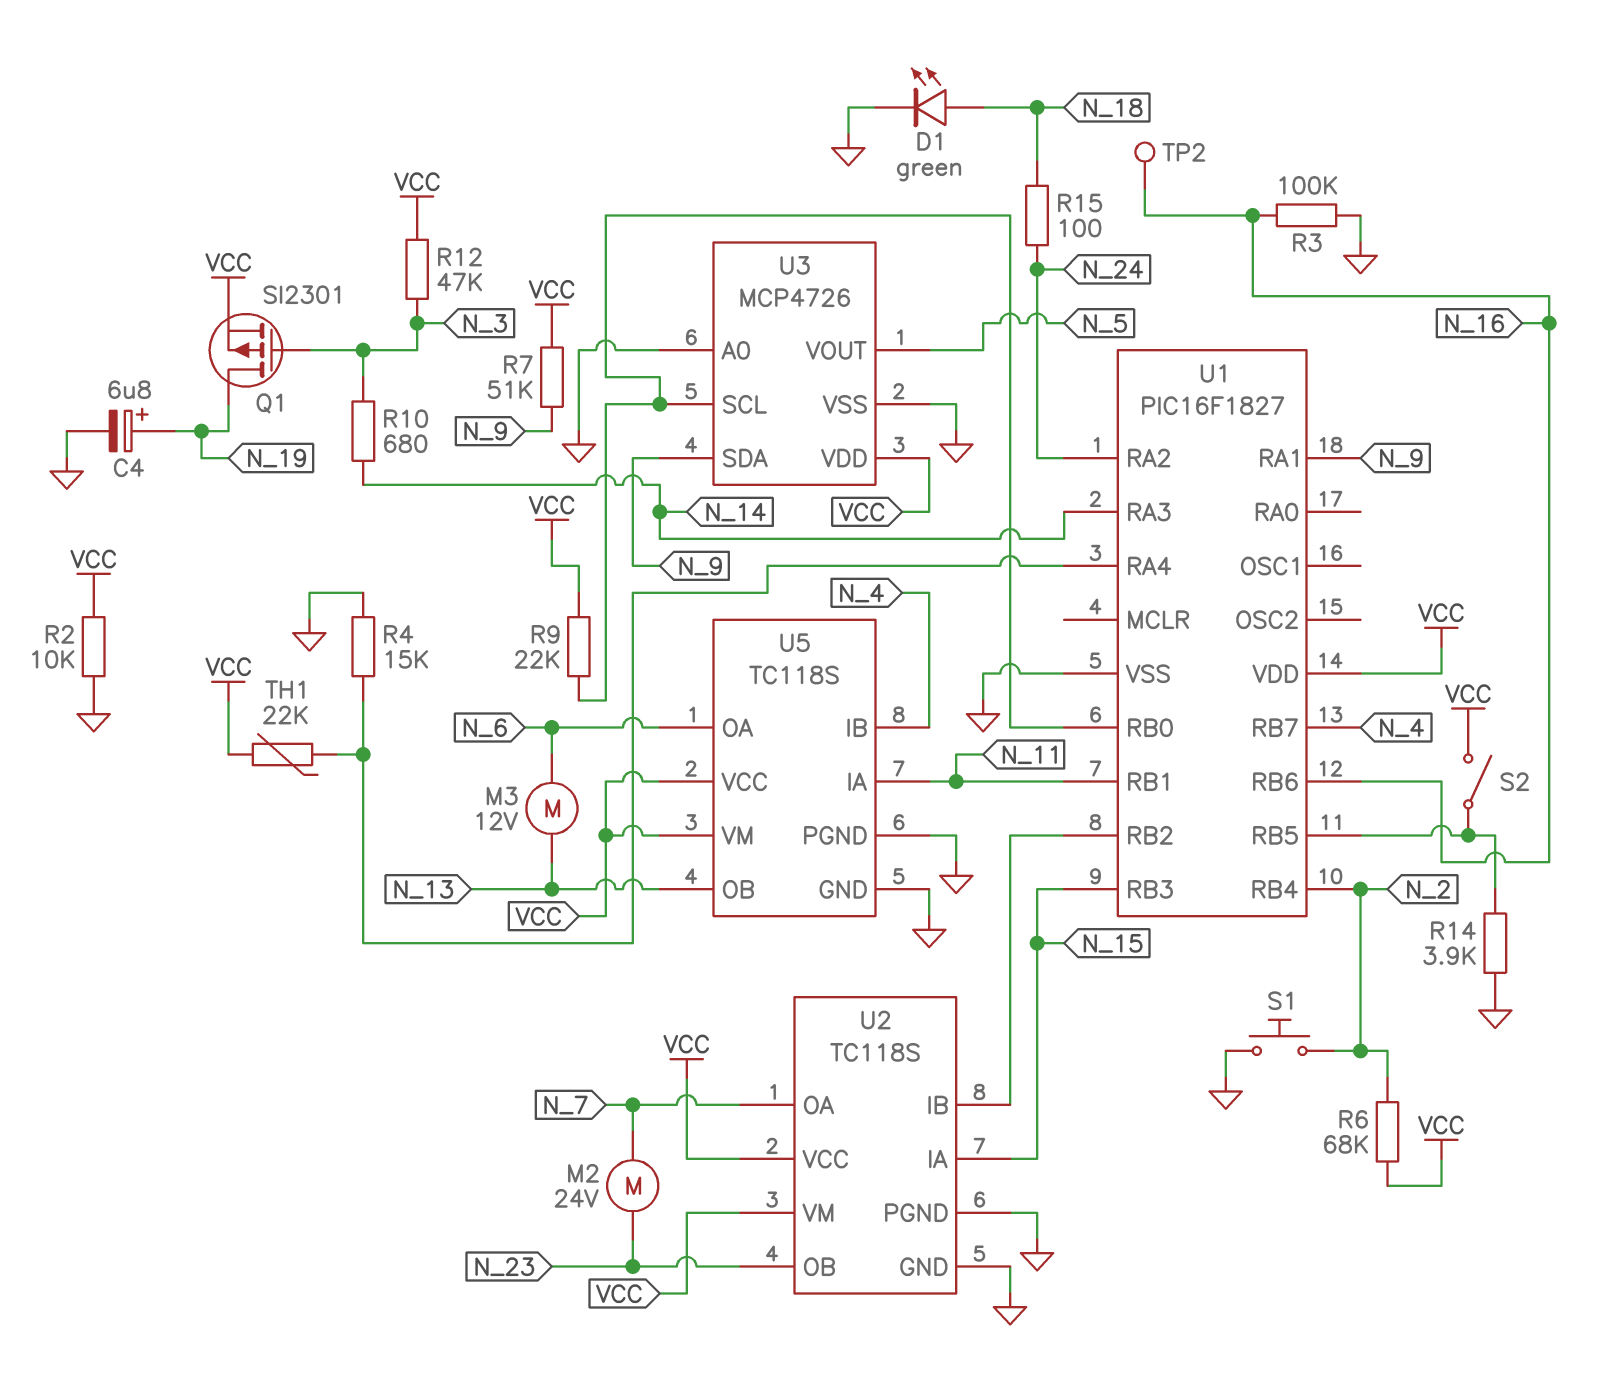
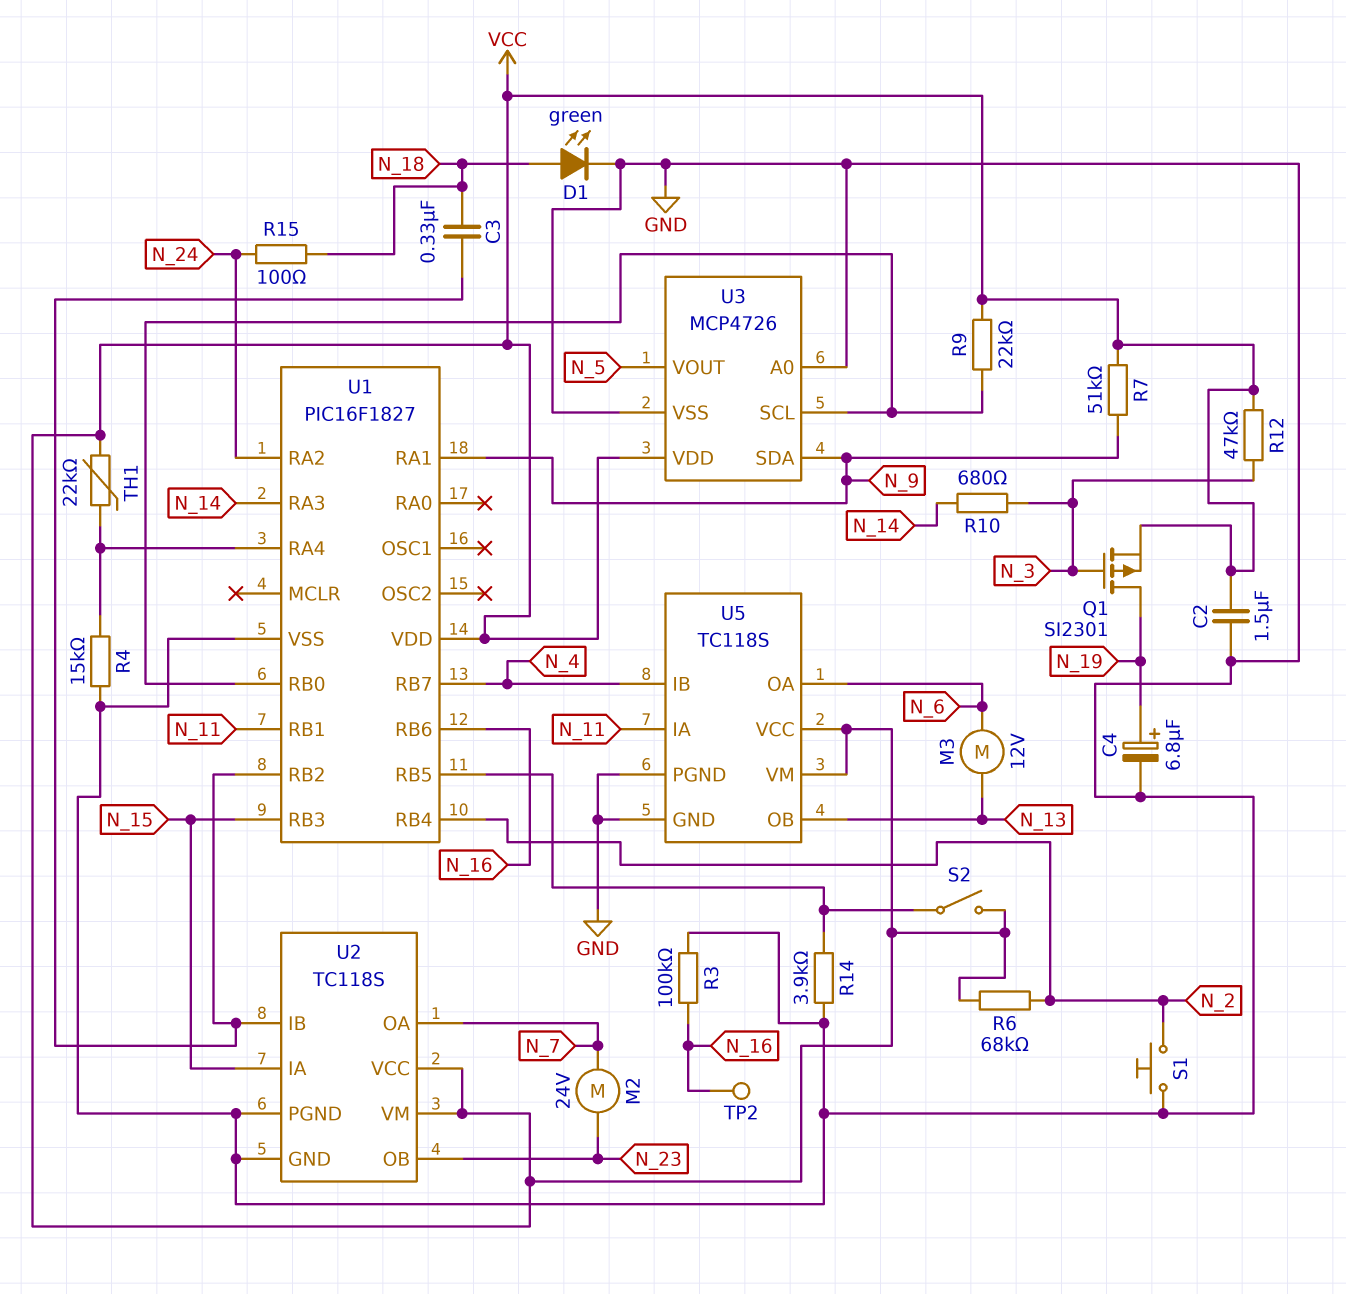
C2: none -> 1.5uF (GND, VCC)
C3: none -> 330nF (N_18, U1/RB2)
R2: 10k (GND, VCC) -> none

